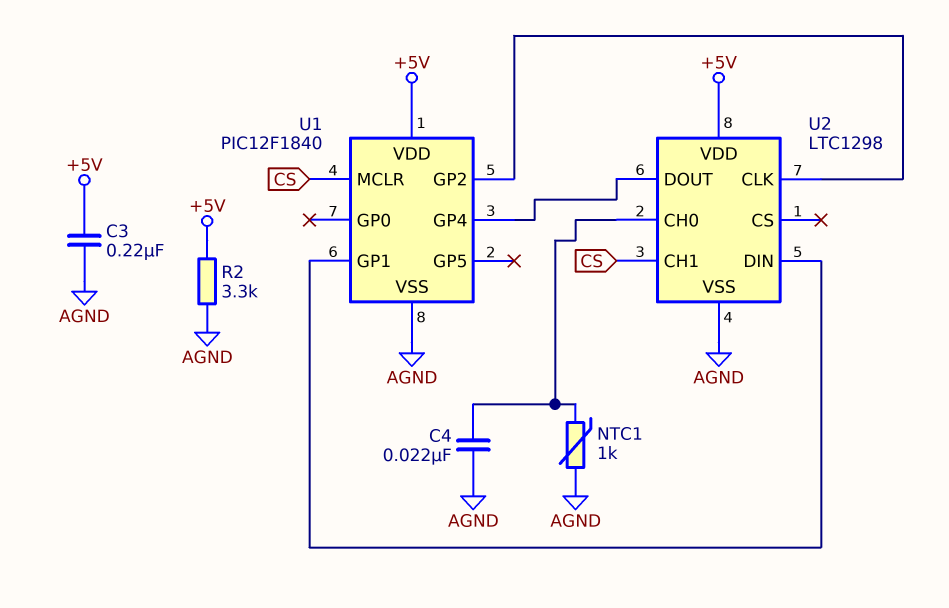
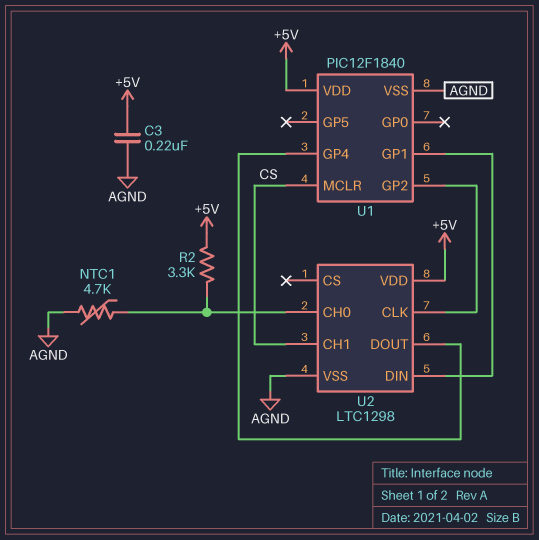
C4: 22nF (AGND, U2/CH0) -> none
NTC1: 1k (AGND, U2/CH0) -> 4.7k (AGND, U2/CH0)
R2: 3.3k (+5V, AGND) -> 3.3k (+5V, U2/CH0)

